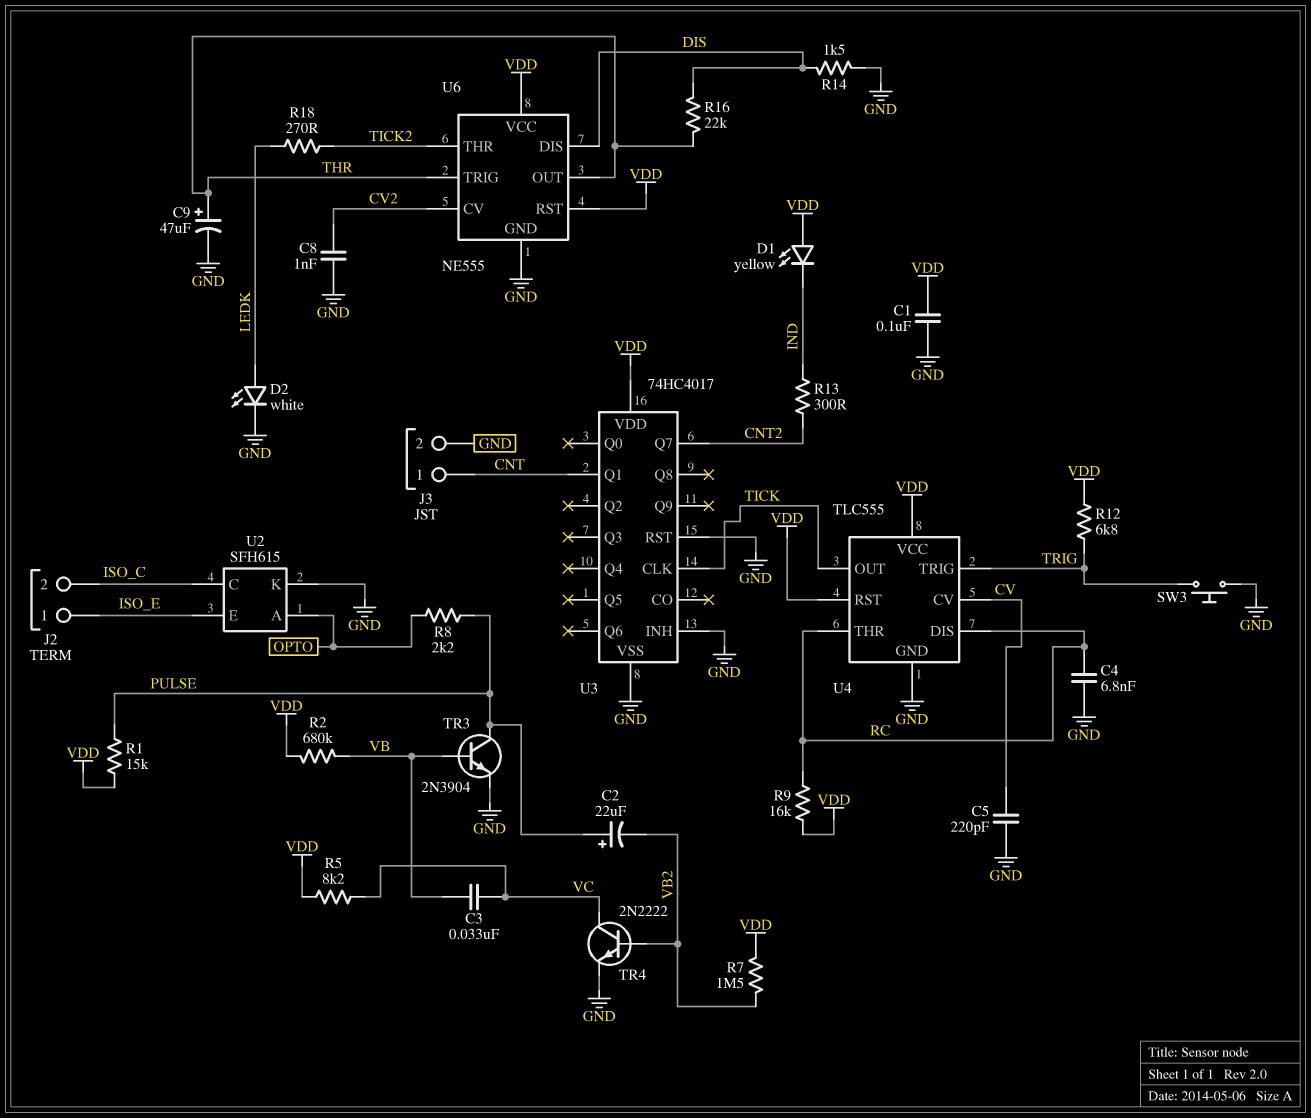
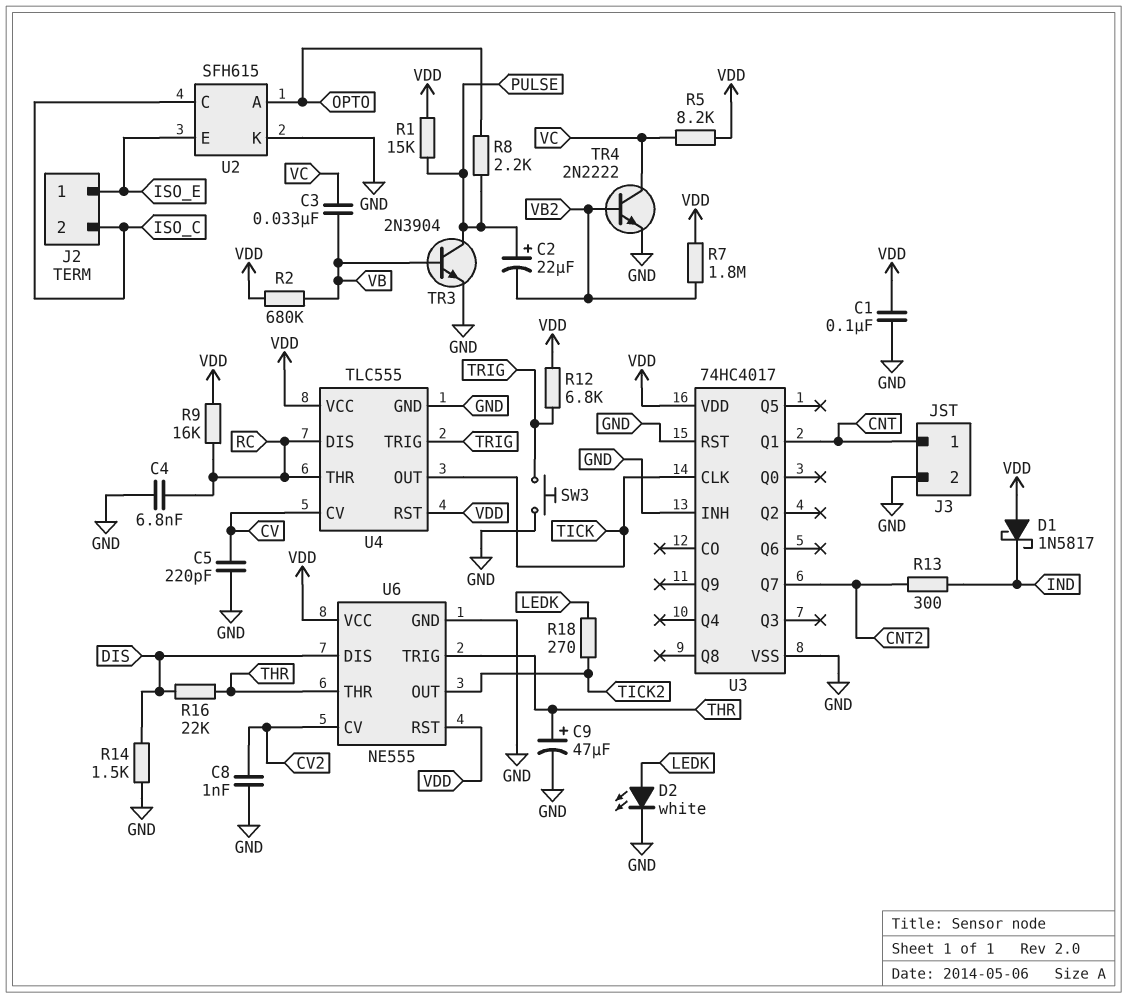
D1: LED yellow (A VDD, K IND) -> schottky 1N5817 (A VDD, K IND)
R7: 1.5M (VB2, VDD) -> 1.8M (VB2, VDD)
U6 pin OUT: THR -> TICK2
U6 pin THR: TICK2 -> THR

